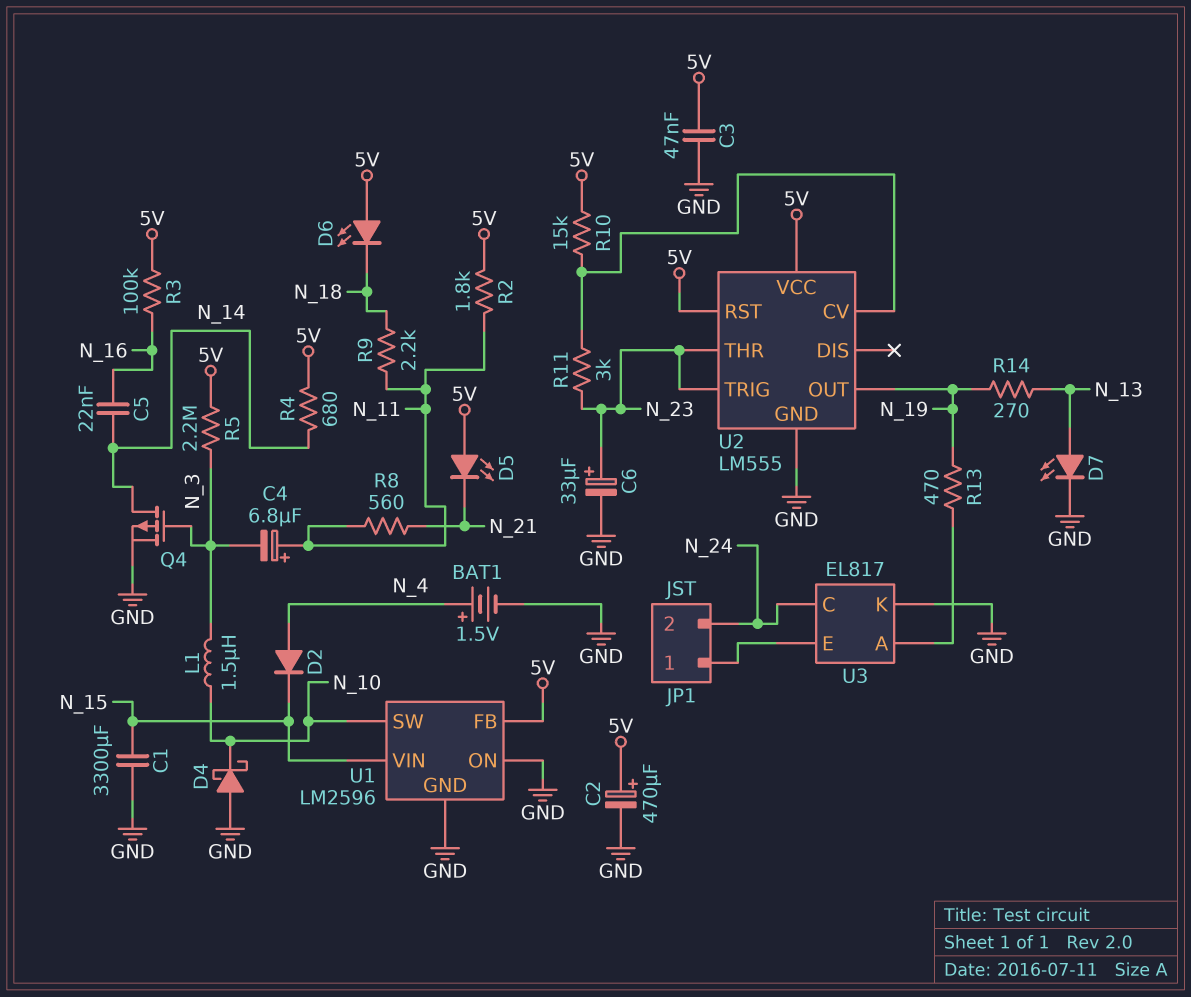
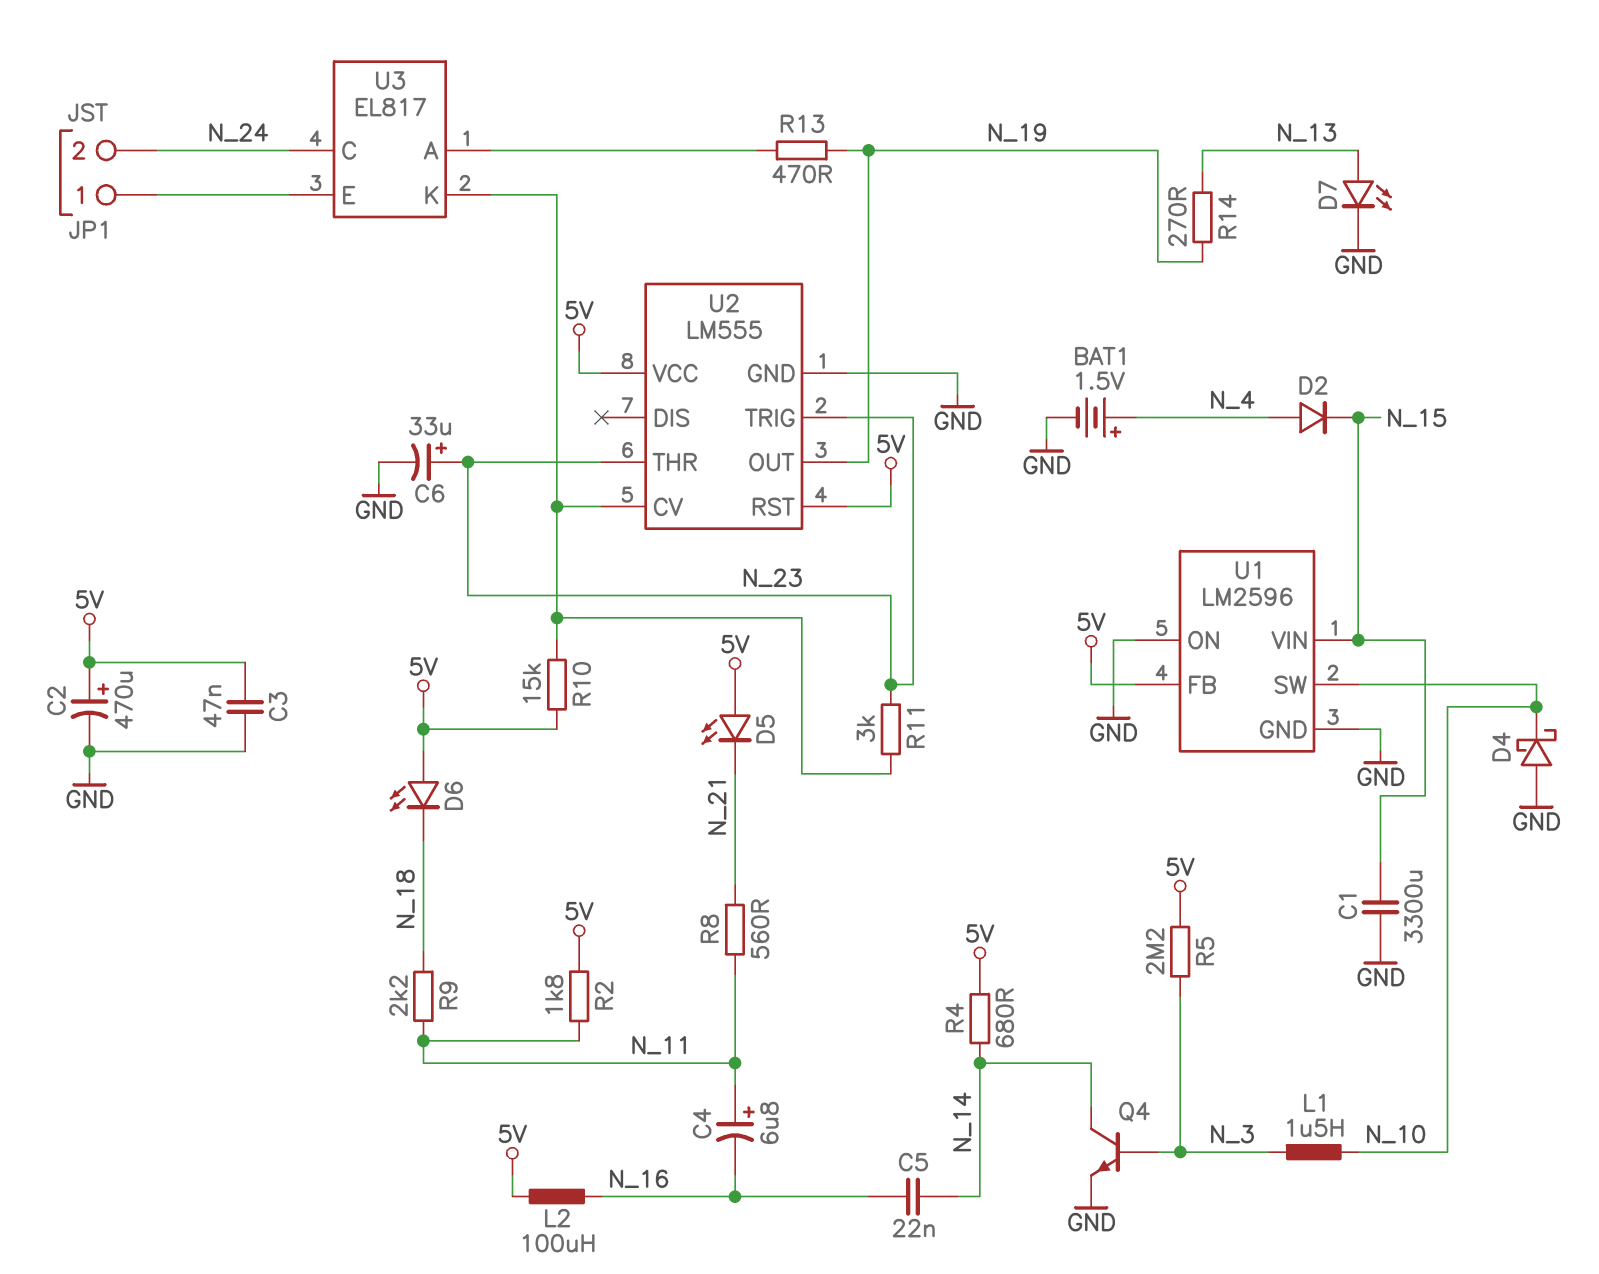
C4: 6.8uF (plus N_11, minus N_3) -> 6.8uF (plus N_11, minus N_16)
L2: none -> 100uH (5V, N_16)
Q4: PMOS (G N_3, D N_14, S GND) -> NPN (B N_3, C N_14, E GND)
R3: 100k (5V, N_16) -> none
U3 pin K: GND -> U2/CV

